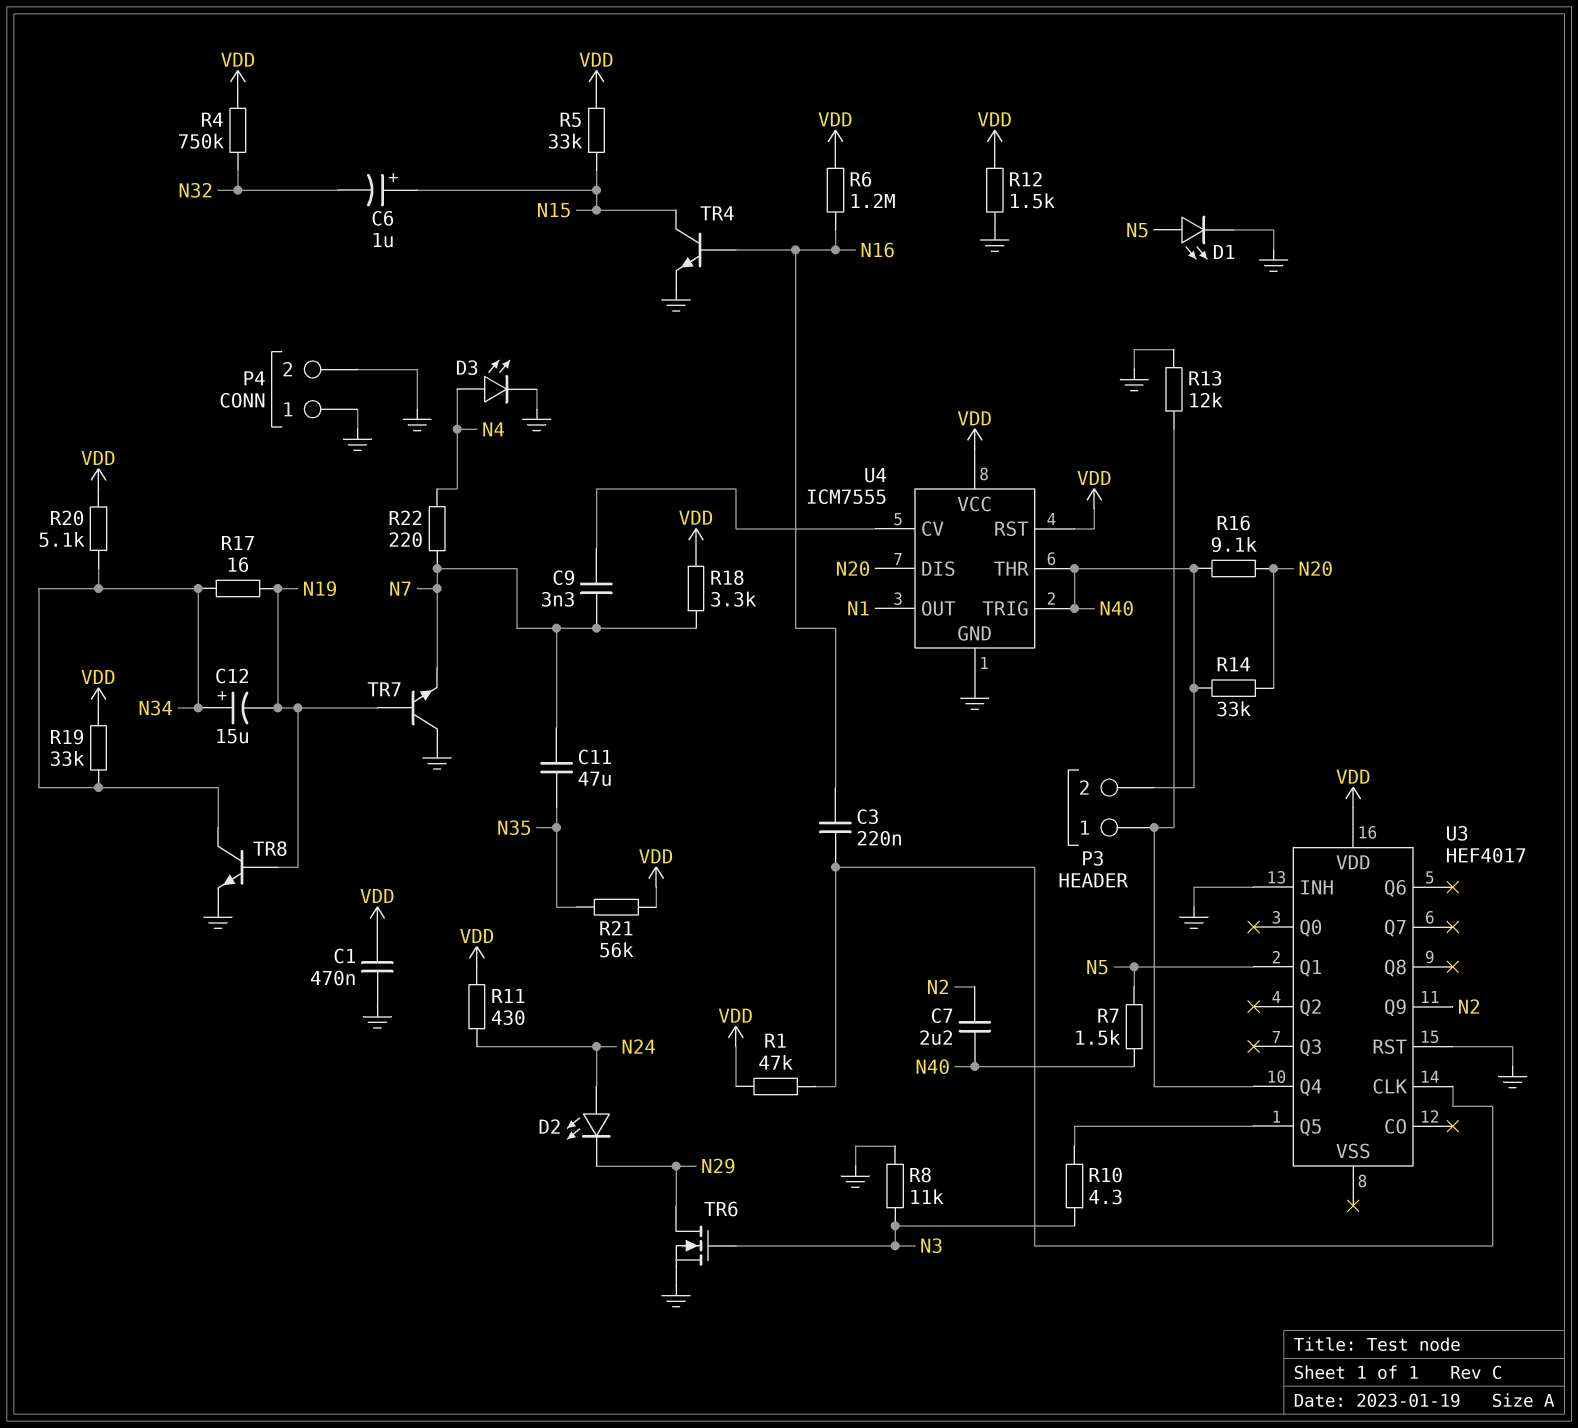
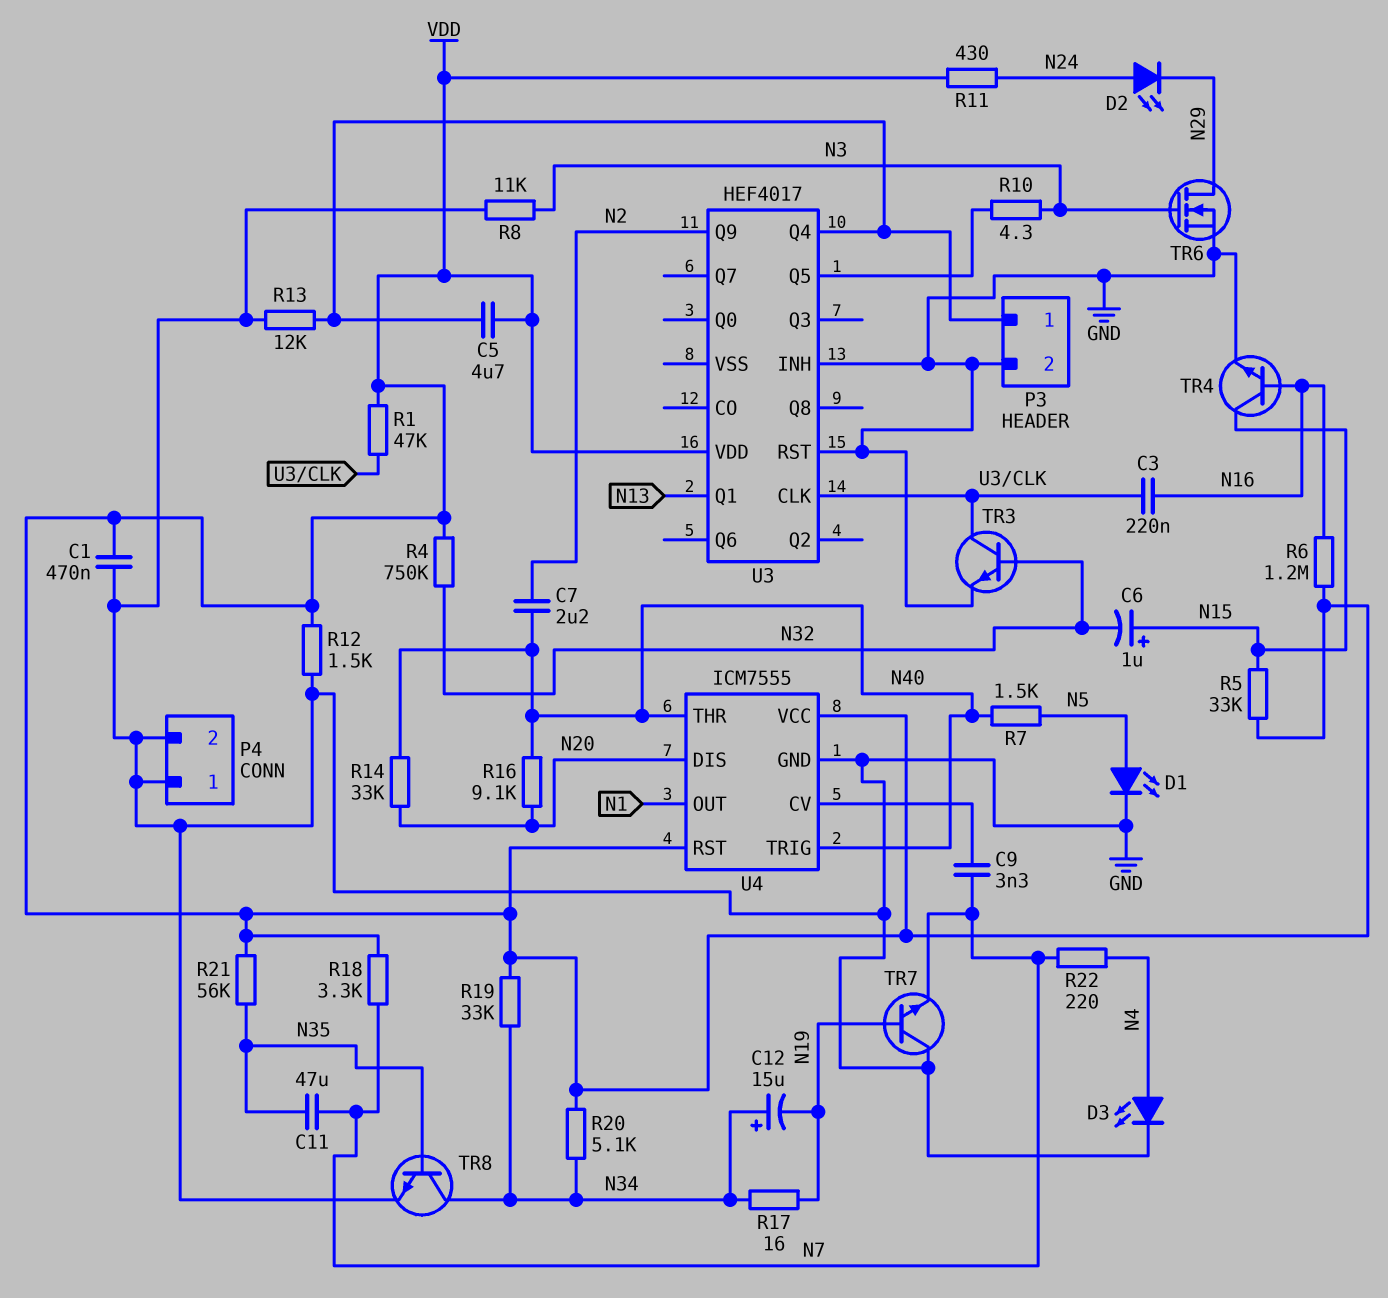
C5: none -> 4.7uF (P3/1, VDD)
P3 pin 2: N40 -> GND
TR3: none -> NPN (B N32, C U3/CLK, E GND)
TR8: NPN (B N19, C N34, E GND) -> NPN (B N35, C N34, E GND)
U3 pin Q1: N5 -> N13

